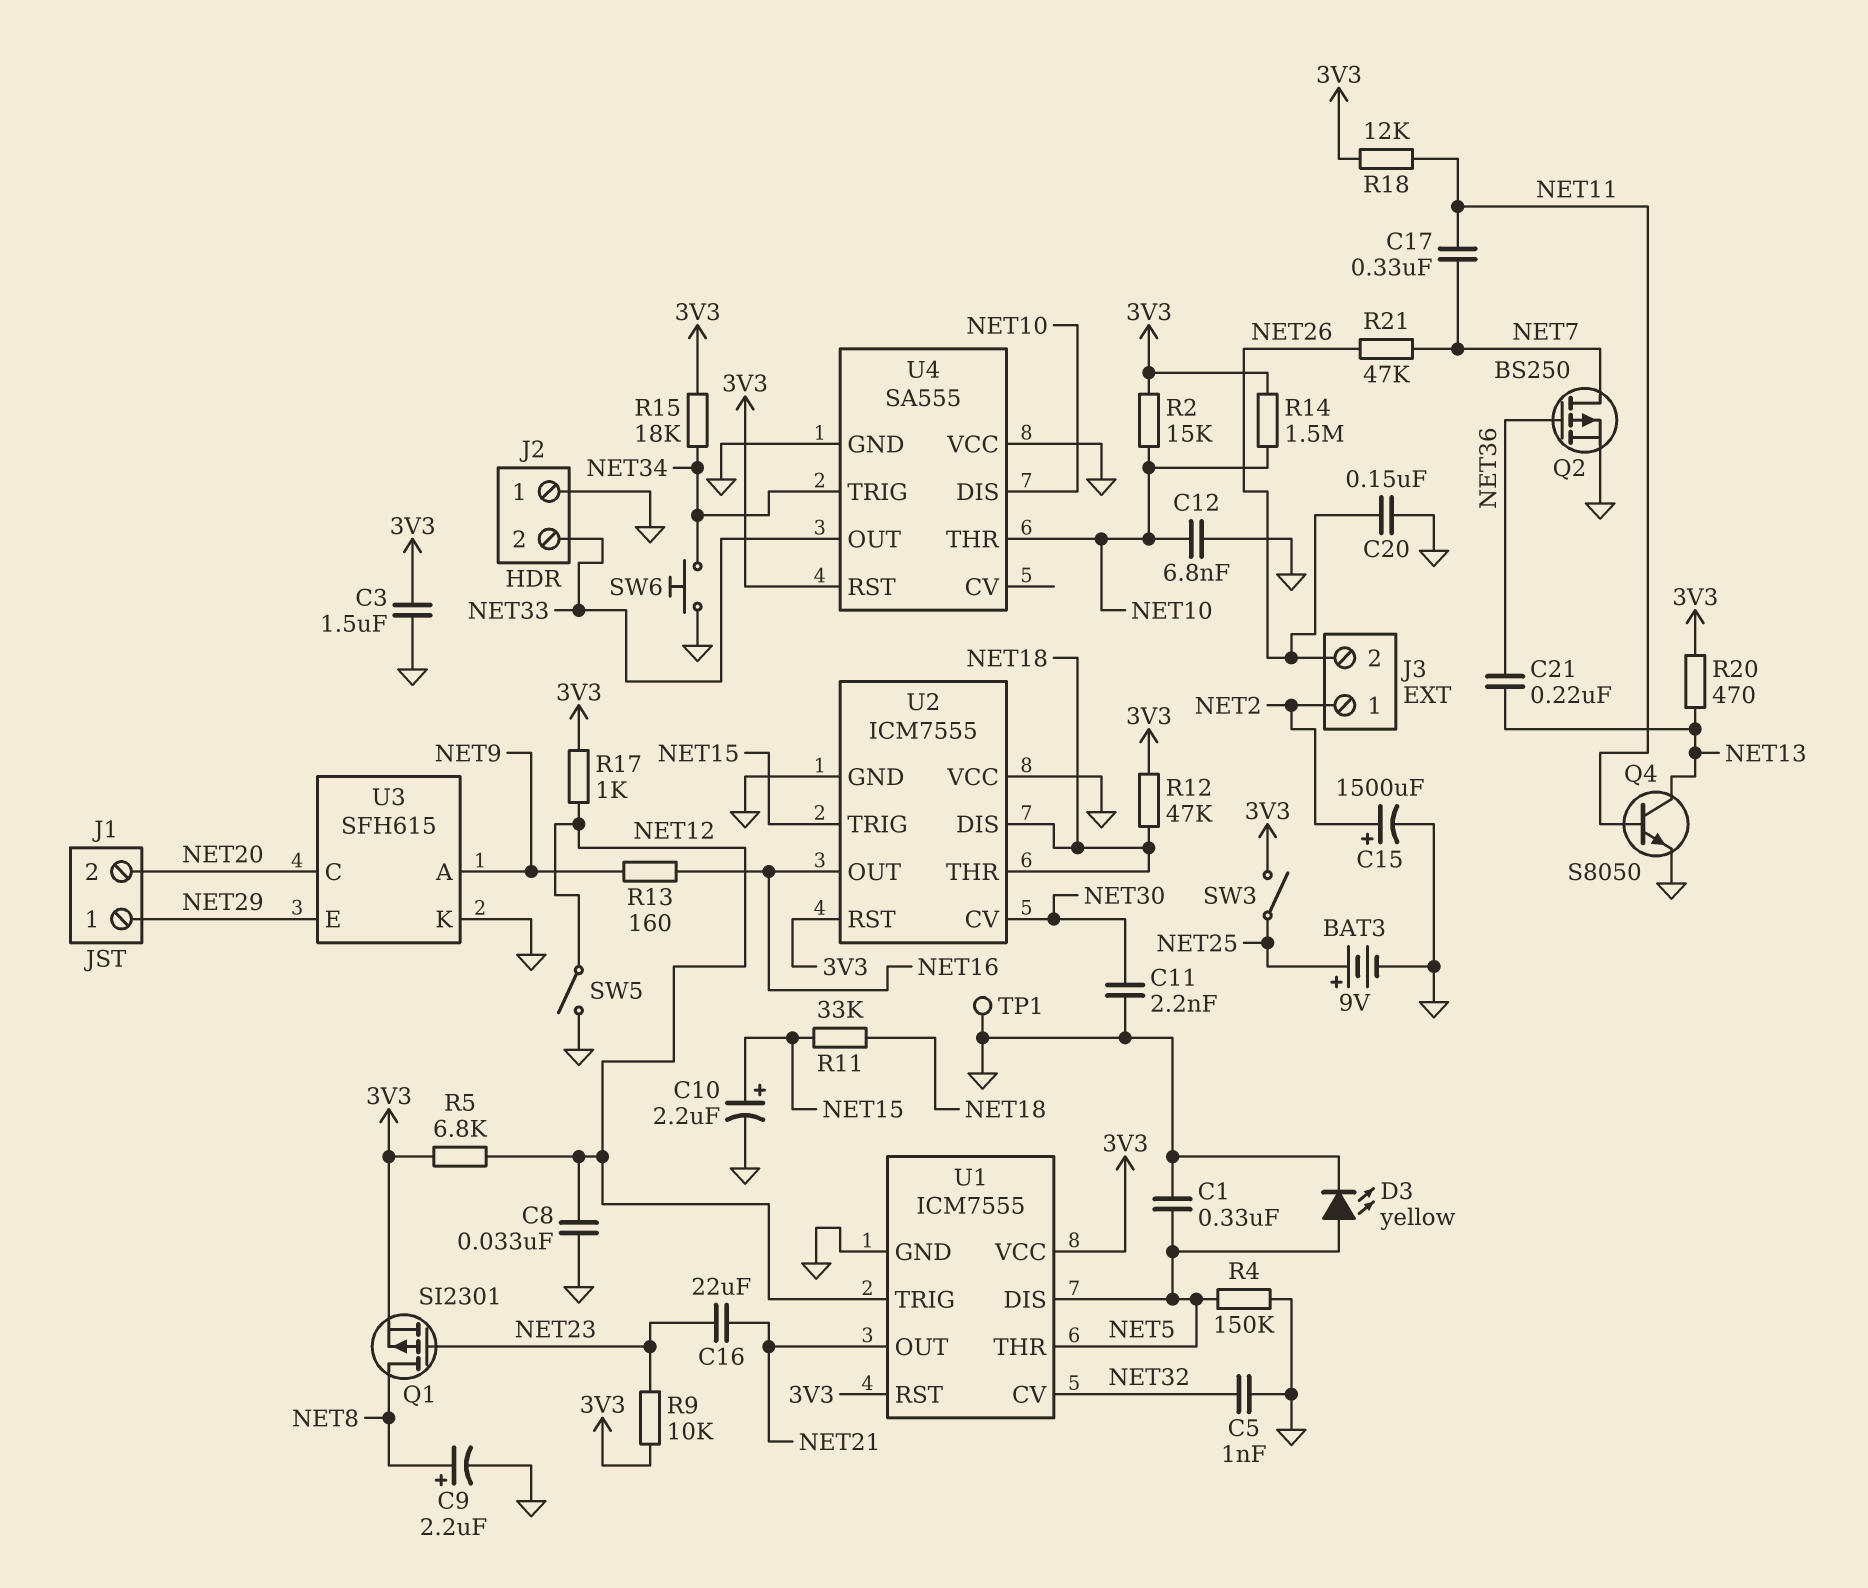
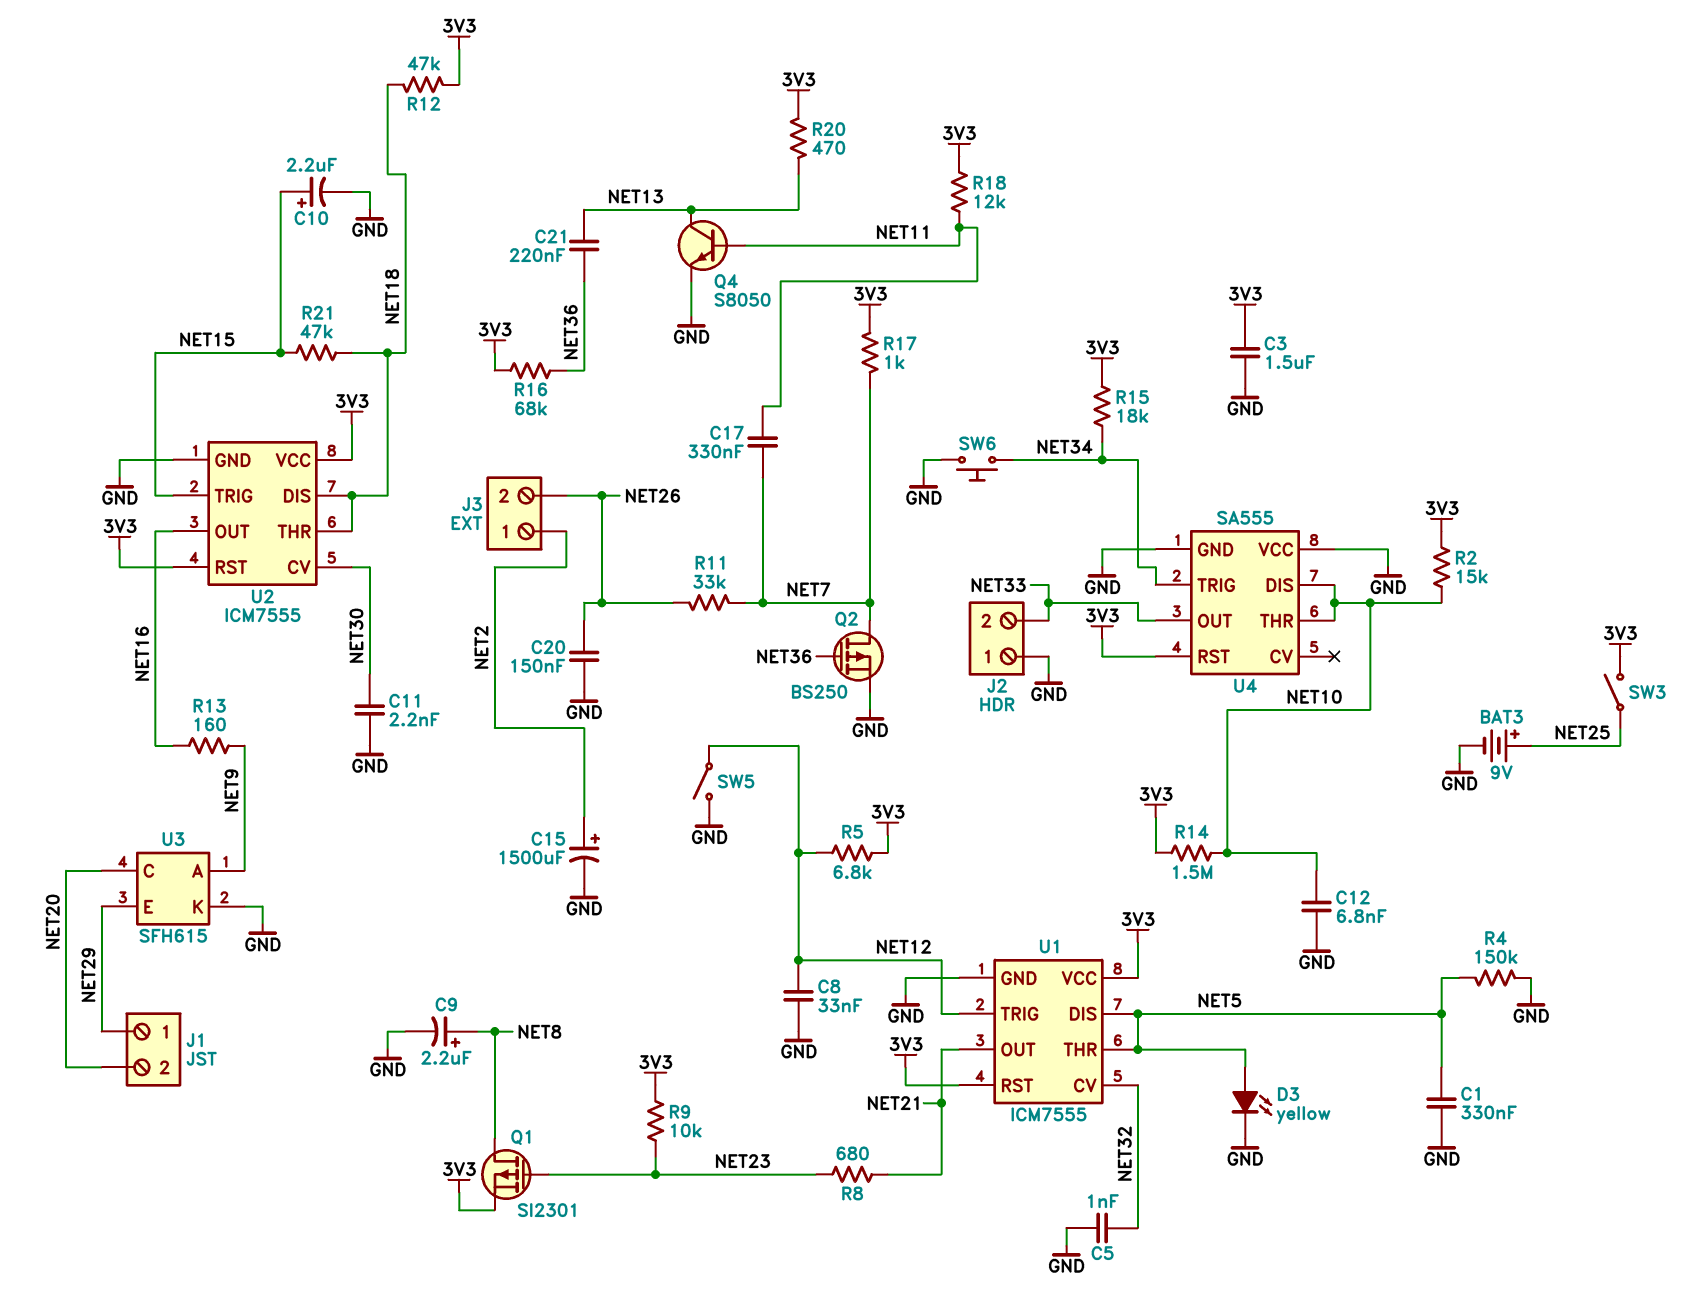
C16: 22uF (NET21, NET23) -> none
R8: none -> 680 (NET21, NET23)
R11: 33k (NET15, NET18) -> 33k (NET7, NET26)
R16: none -> 68k (3V3, NET36)
R17: 1k (3V3, NET12) -> 1k (3V3, NET7)
R21: 47k (NET7, NET26) -> 47k (NET15, NET18)
TP1: test point (GND) -> none
U2 pin VCC: GND -> 3V3

